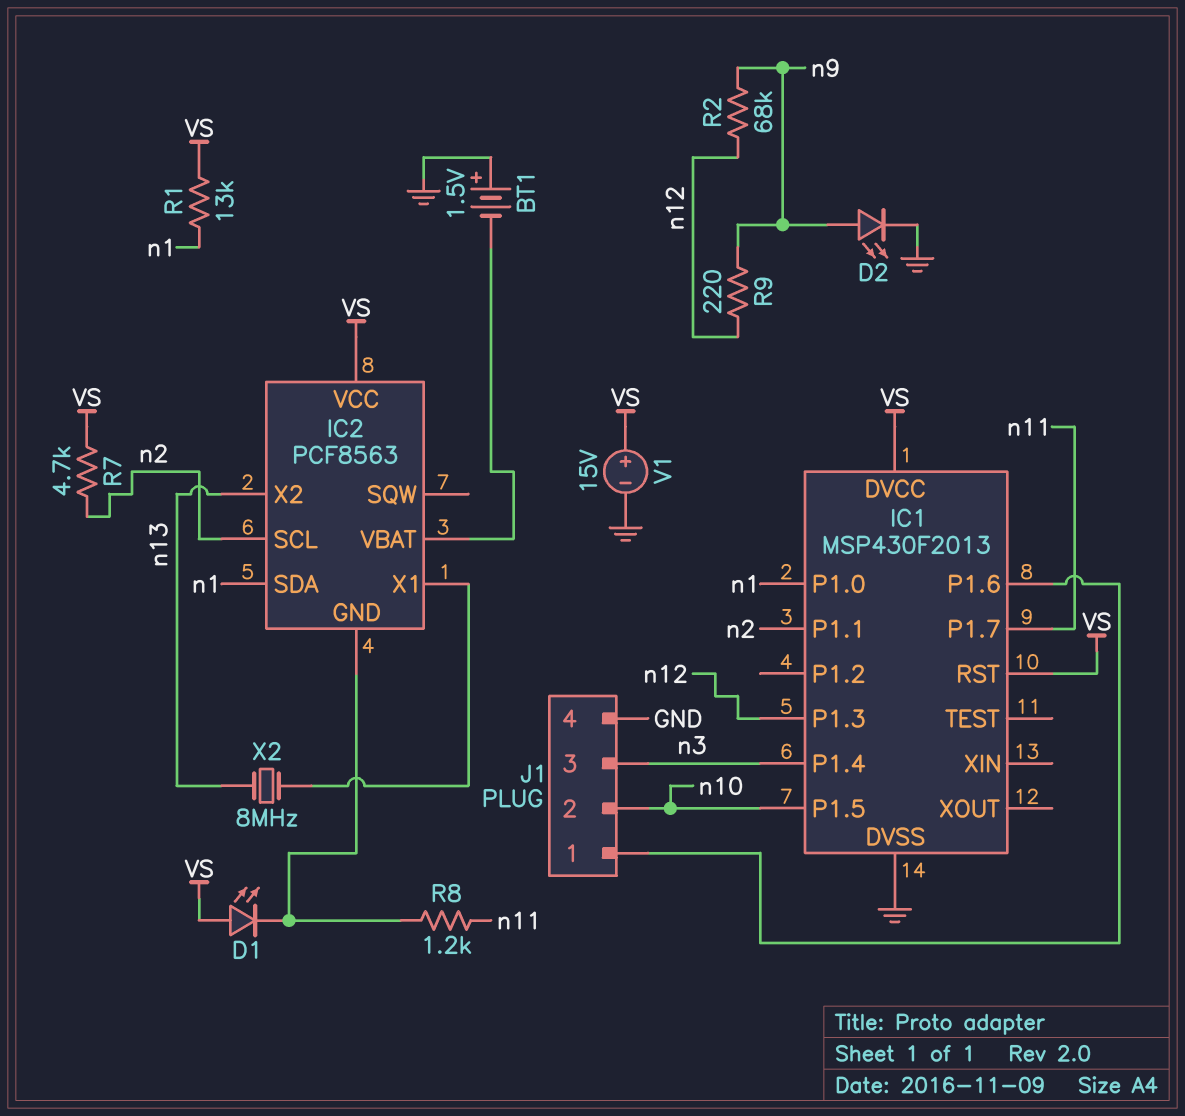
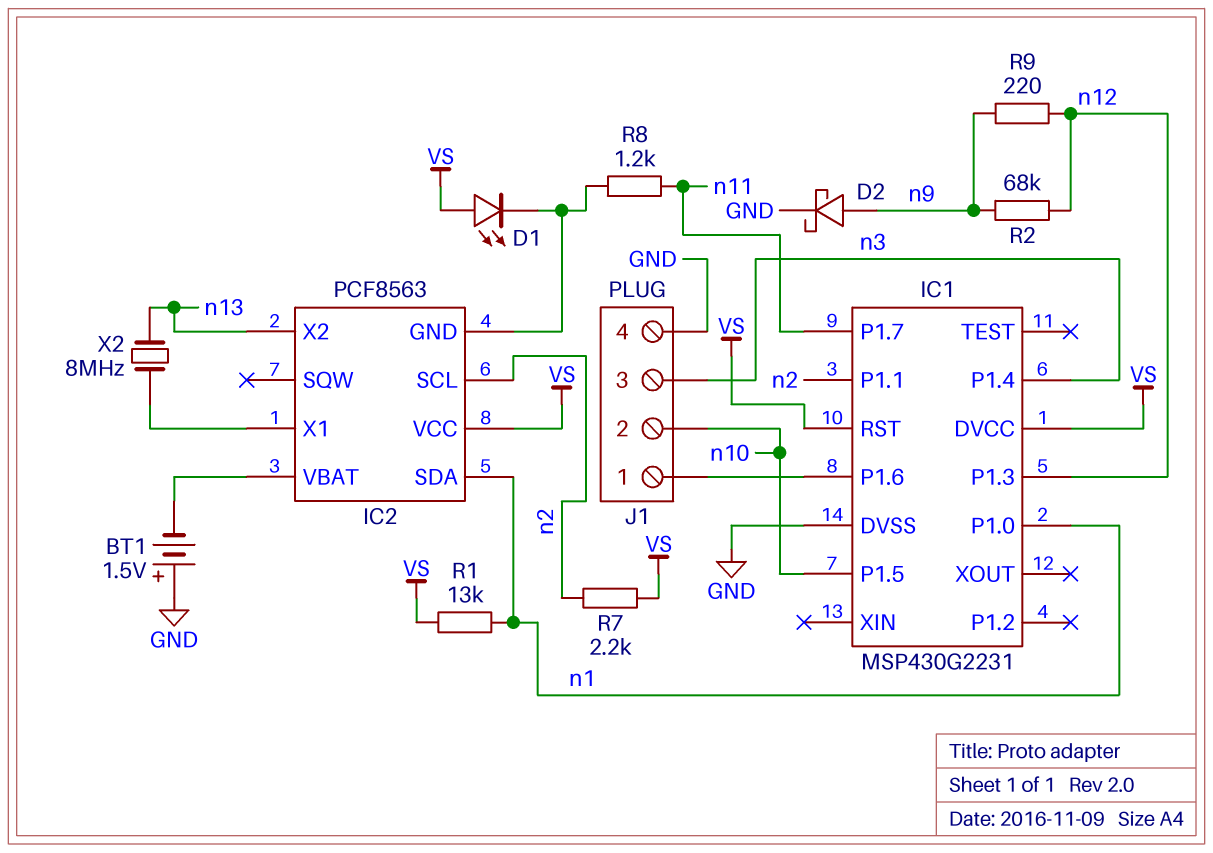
D2: LED (A n9, K GND) -> schottky (A n9, K GND)
IC1: MSP430F2013 -> MSP430G2231
R7: 4.7k (VS, n2) -> 2.2k (VS, n2)
V1: 15V (plus VS, minus GND) -> none

